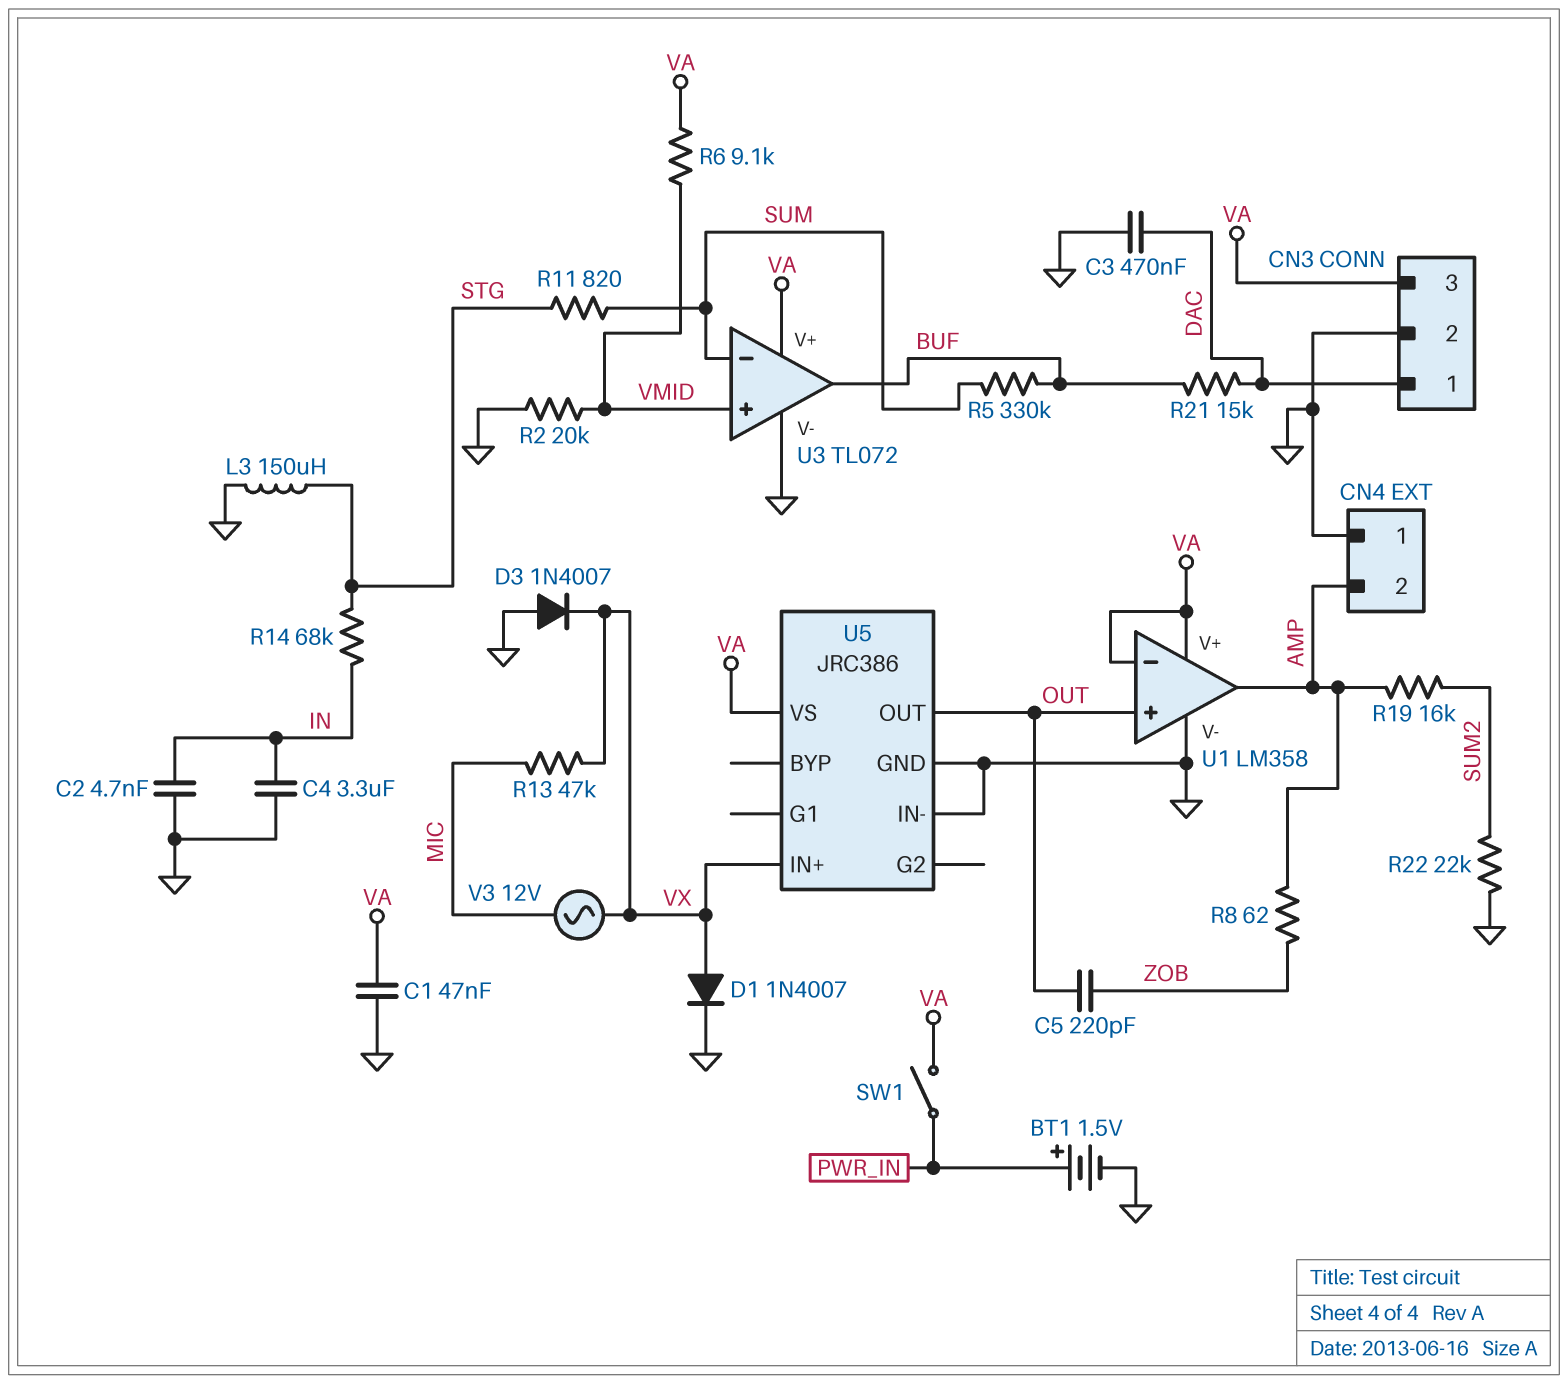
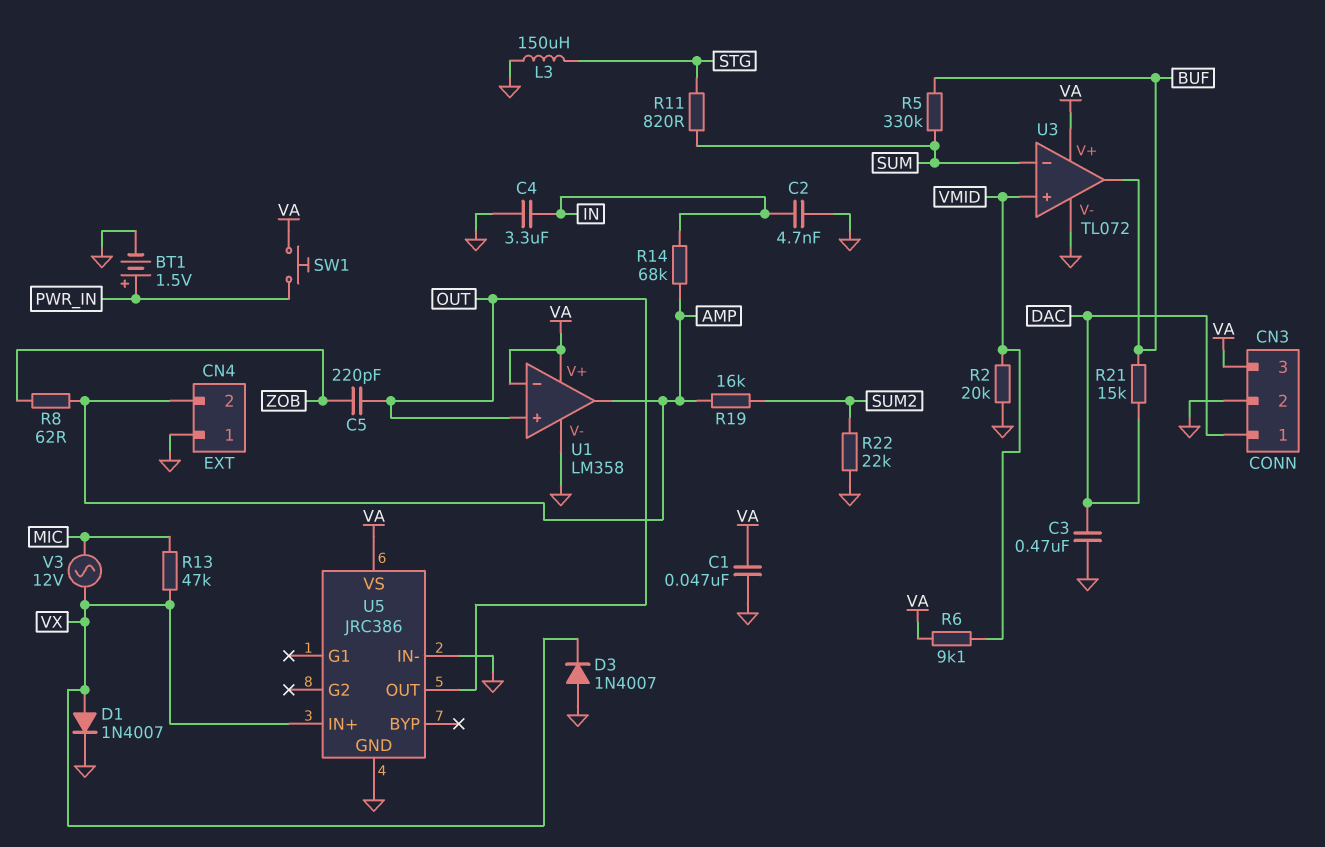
R14: 68k (IN, STG) -> 68k (AMP, IN)
SW1: switch (PWR_IN, VA) -> button (PWR_IN, VA)

